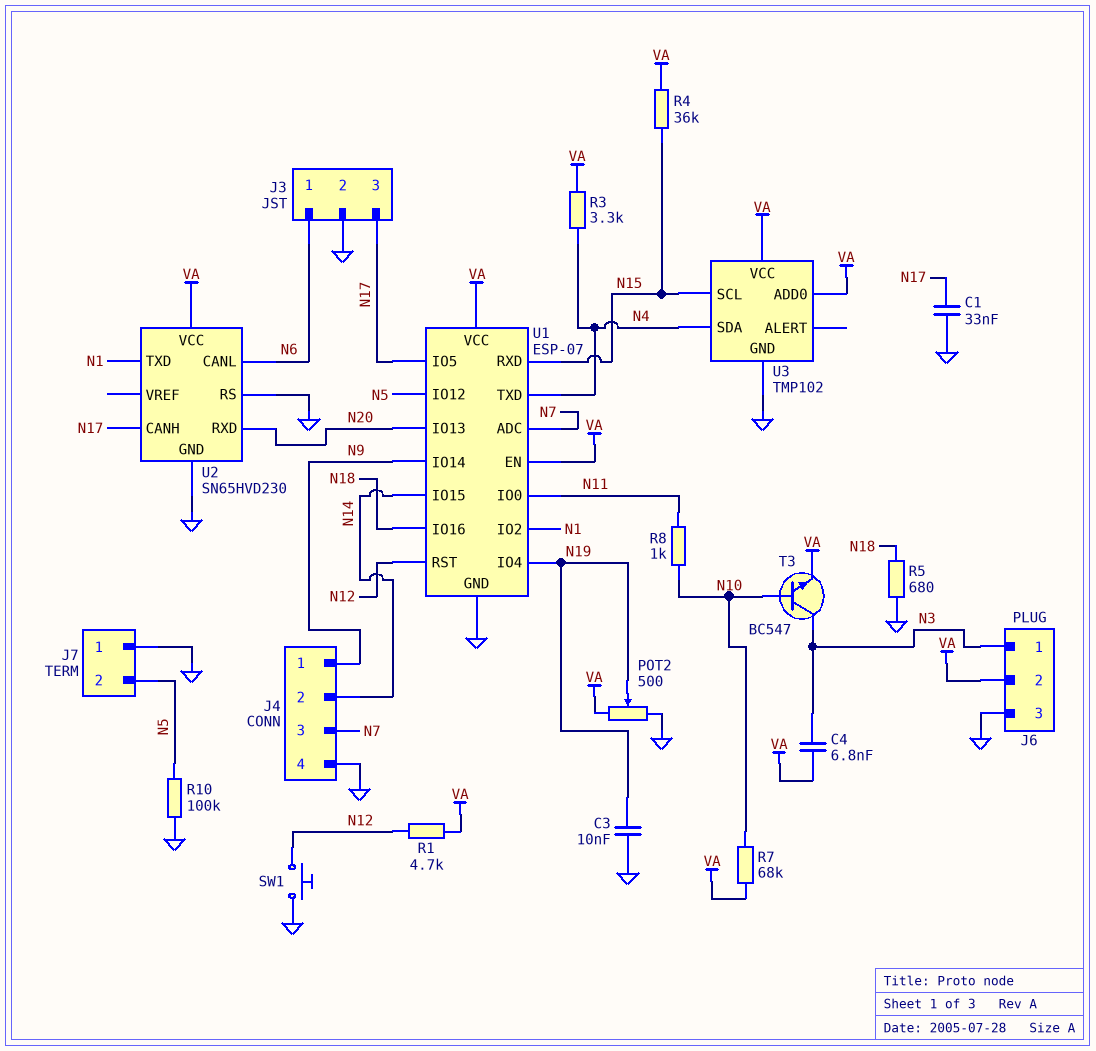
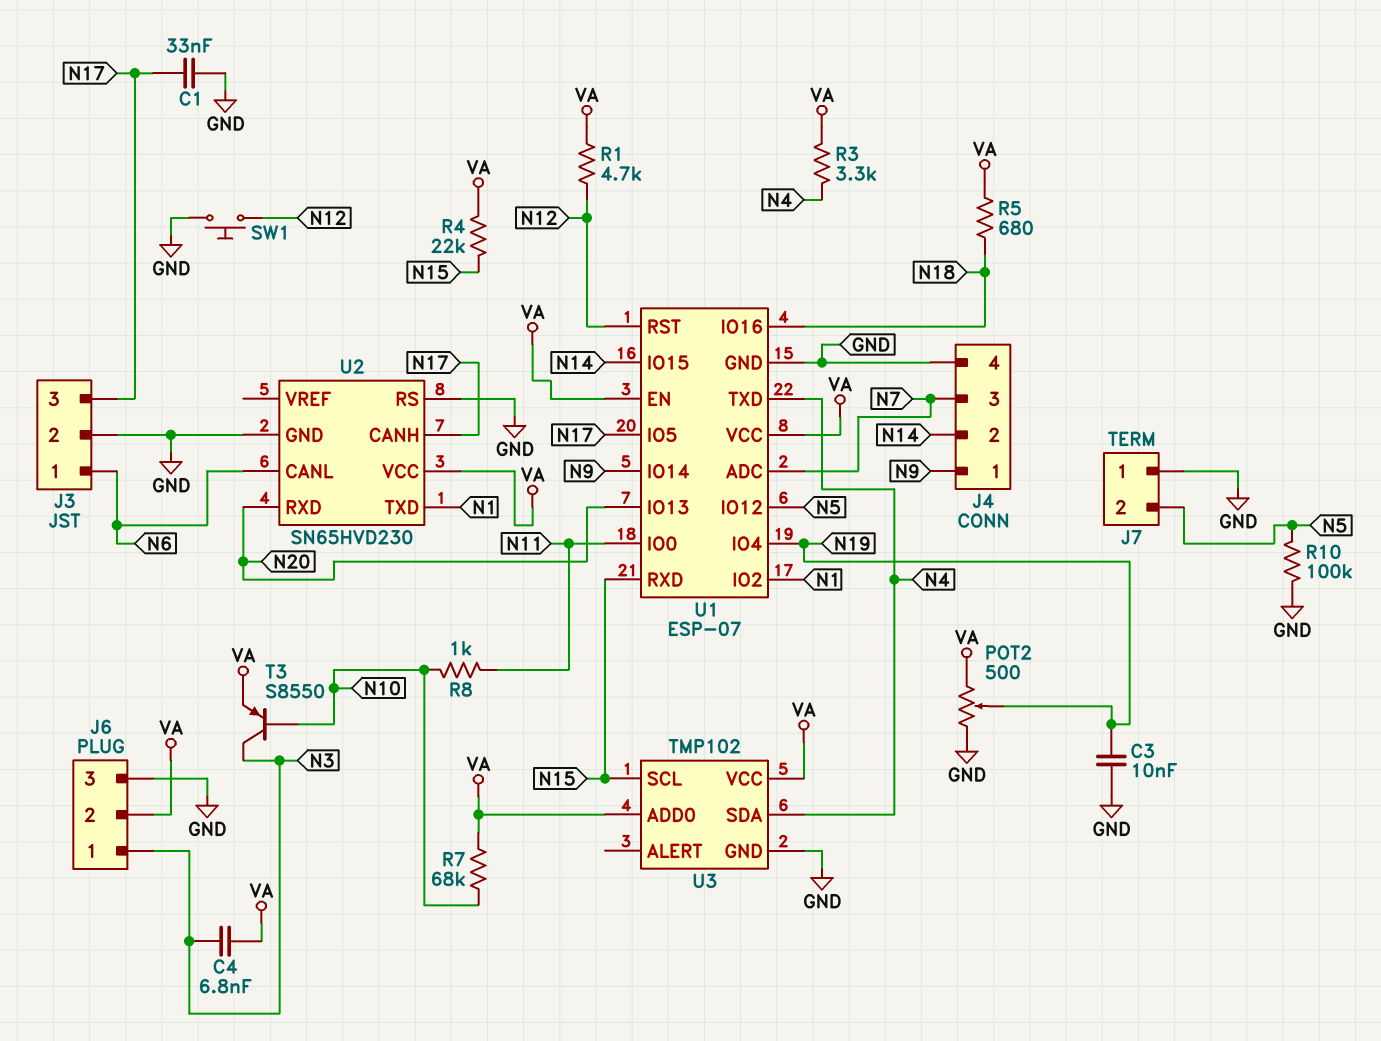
R4: 36k (N15, VA) -> 22k (N15, VA)
R5: 680 (GND, N18) -> 680 (N18, VA)
T3: NPN BC547 (B N10, C N3, E VA) -> PNP S8550 (B N10, C N3, E VA)

